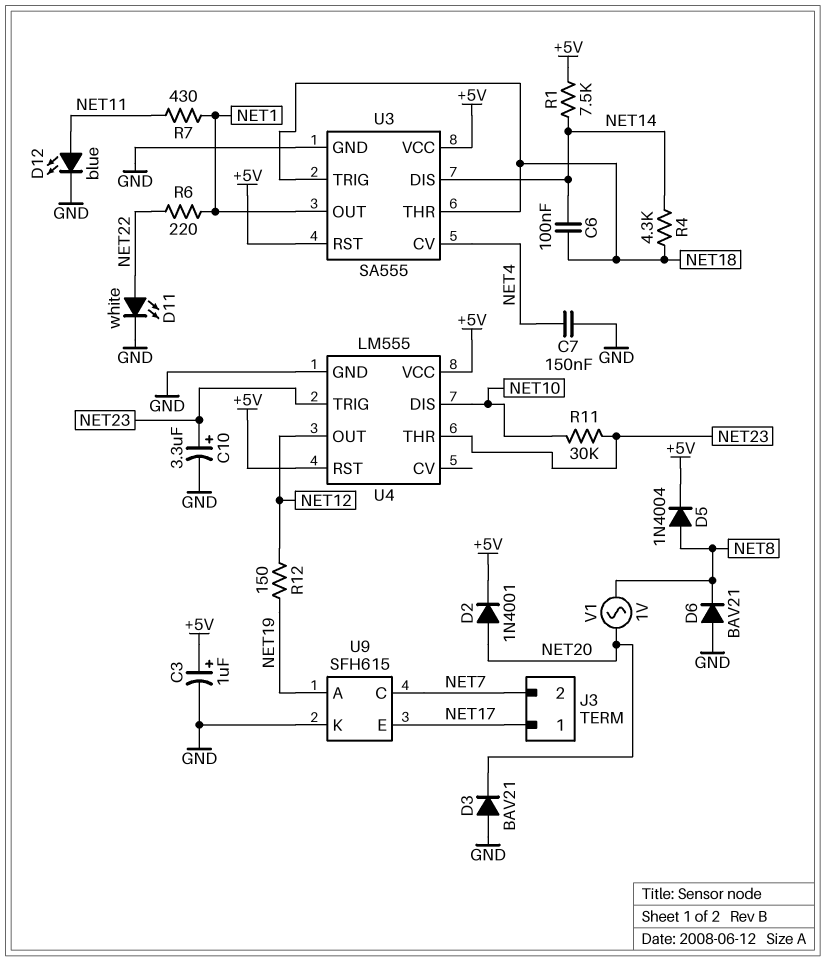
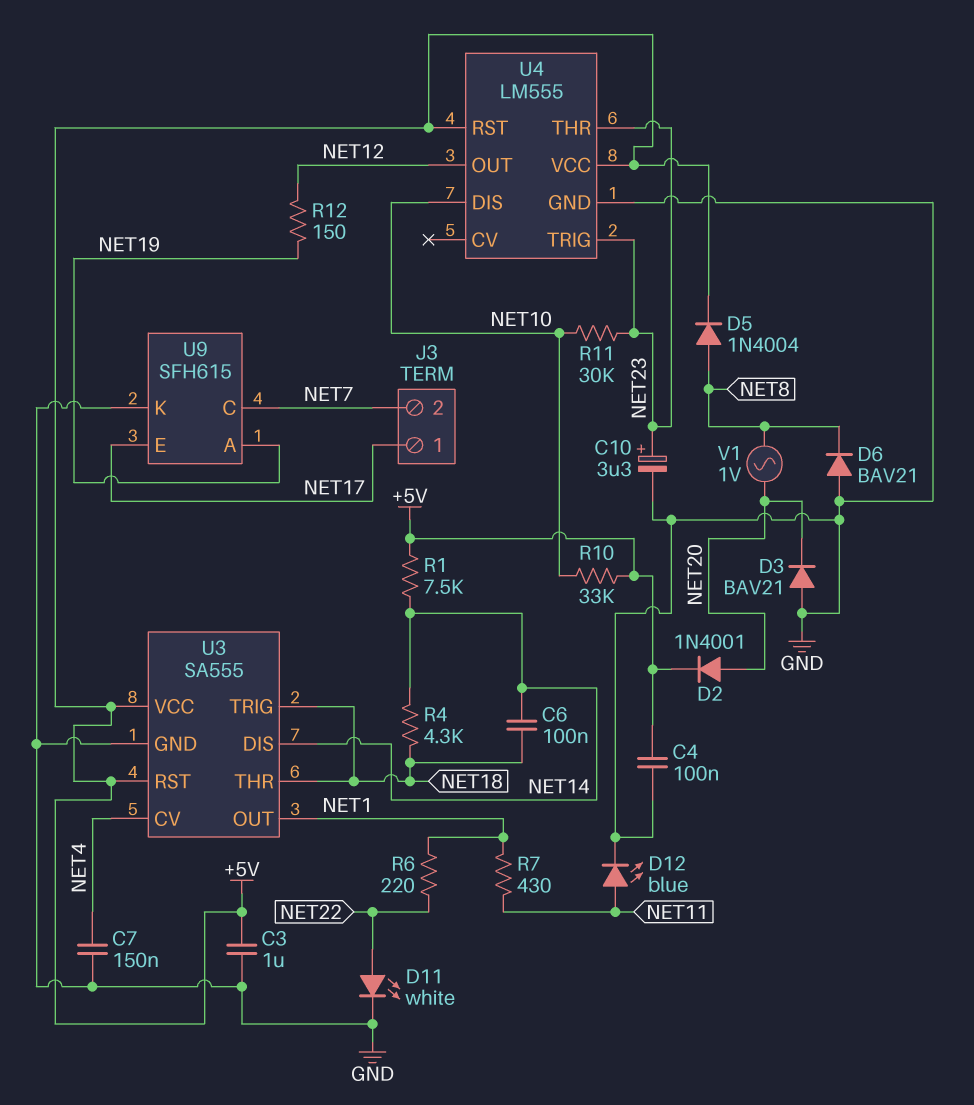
C3: 1uF (plus +5V, minus GND) -> 1uF (+5V, GND)
C4: none -> 100nF (+5V, GND)
R10: none -> 33k (+5V, NET10)

